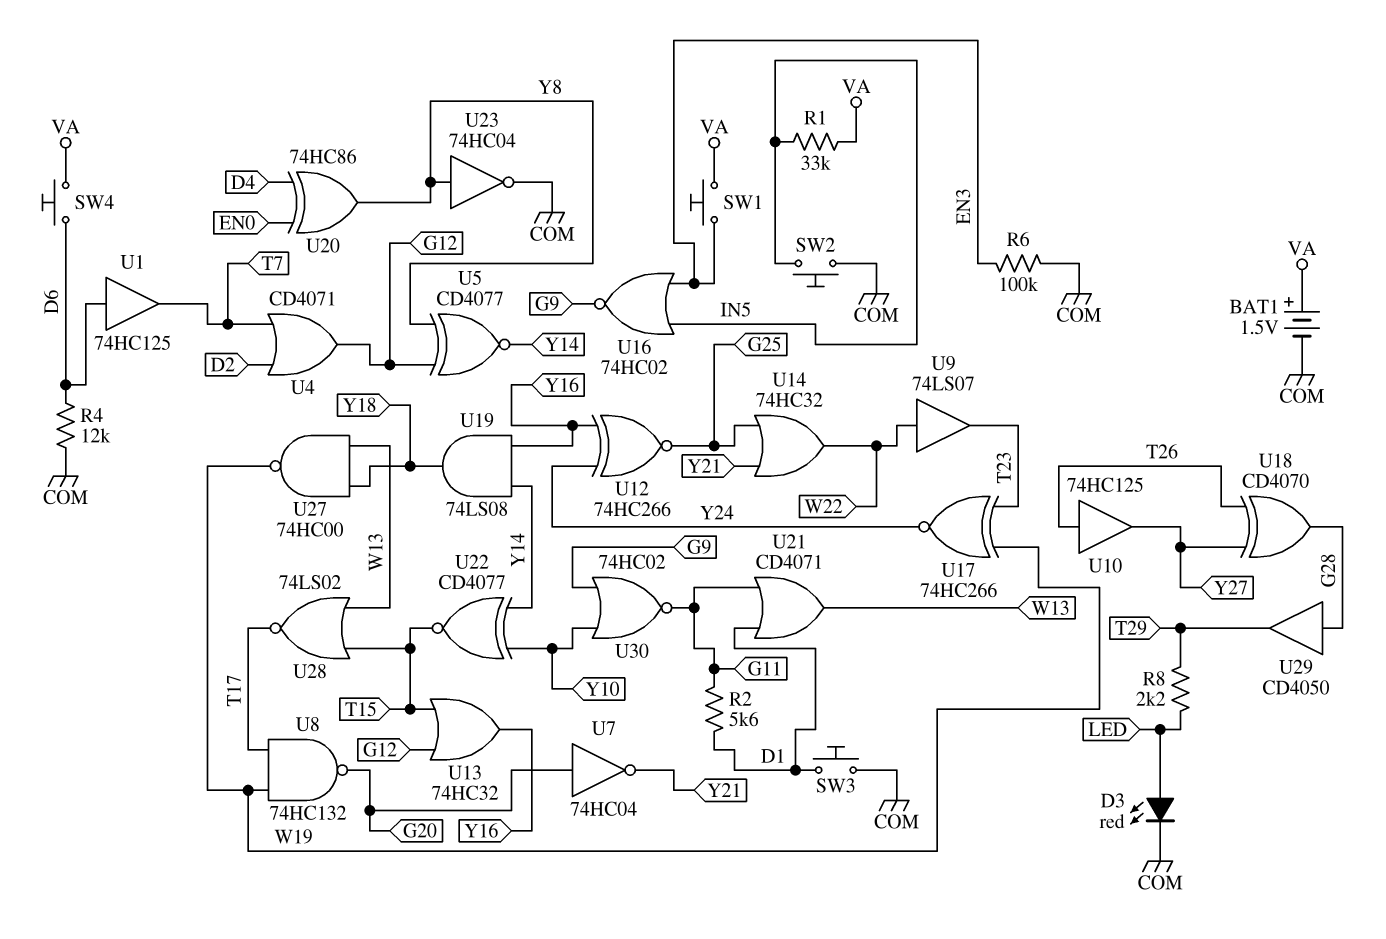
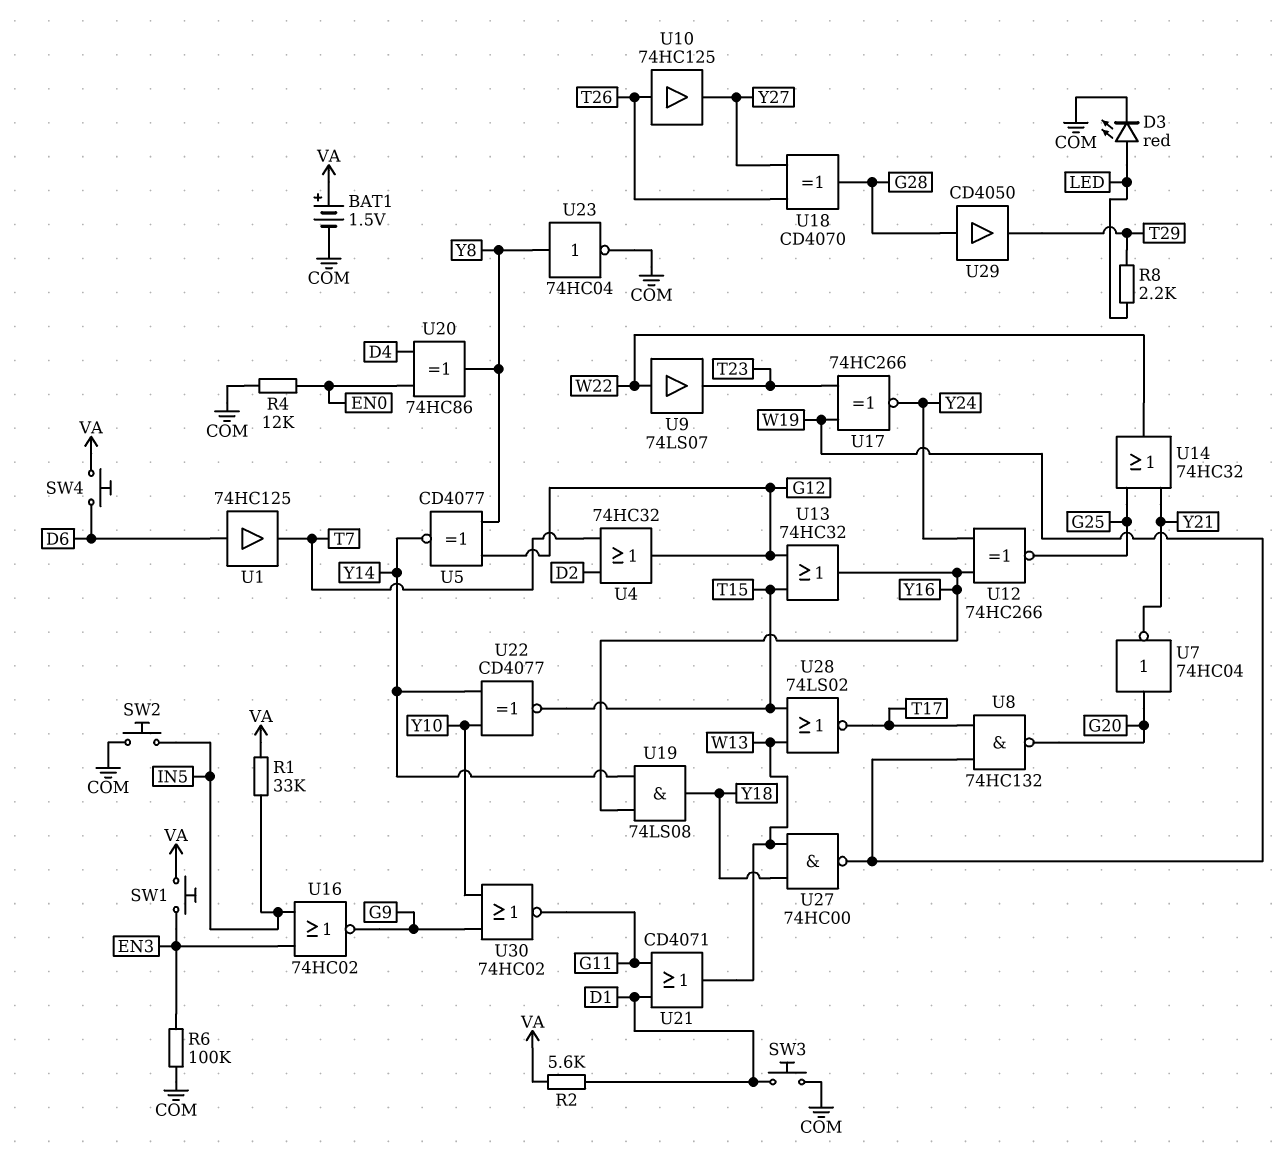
R2: 5.6k (D1, G11) -> 5.6k (D1, VA)
R4: 12k (COM, D6) -> 12k (COM, EN0)
U4: OR CD4071 (in D2, in T7, out G12) -> OR 74HC32 (in D2, in T7, out G12)

